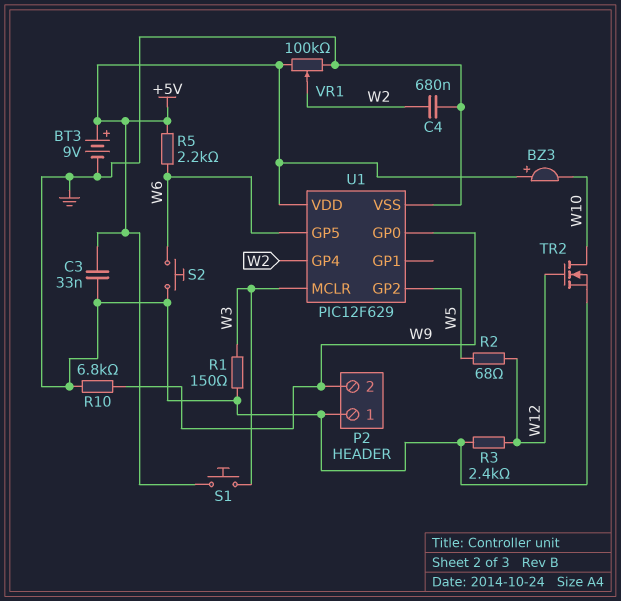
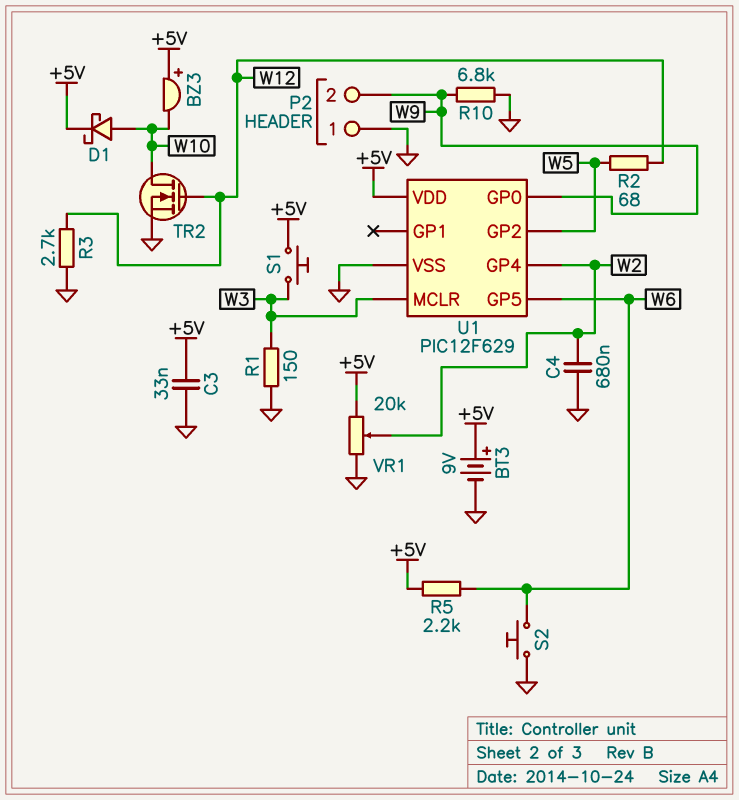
D1: none -> schottky (A W10, K +5V)
R3: 2.4k (GND, W12) -> 2.7k (GND, W12)
VR1: 100k (+5V, GND, wiper W2) -> 20k (+5V, GND, wiper W2)

